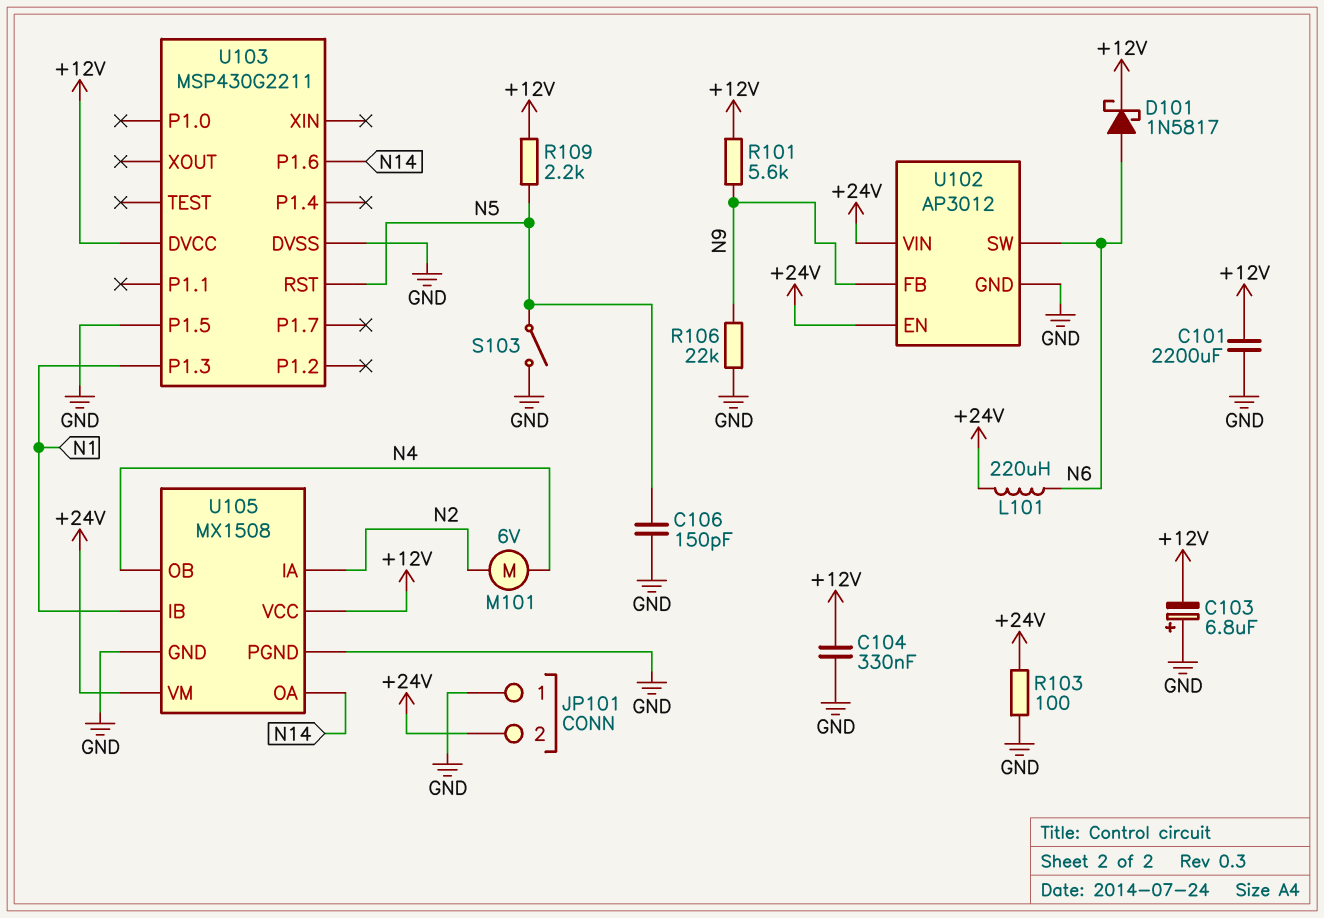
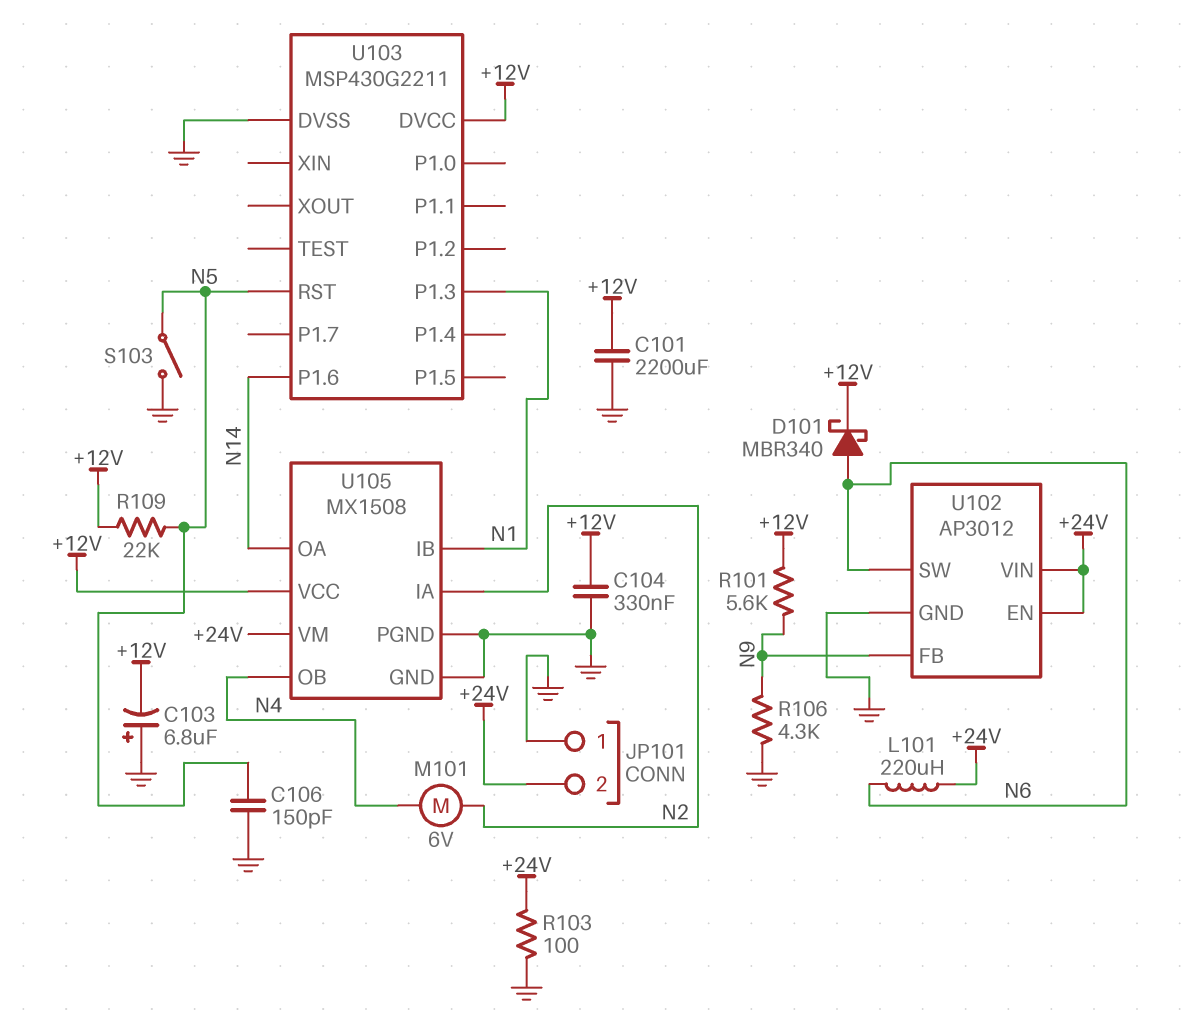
D101: schottky 1N5817 (A N6, K +12V) -> schottky MBR340 (A N6, K +12V)
R106: 22k (GND, N9) -> 4.3k (GND, N9)
R109: 2.2k (+12V, N5) -> 22k (+12V, N5)
U103 pin P1.5: GND -> none

